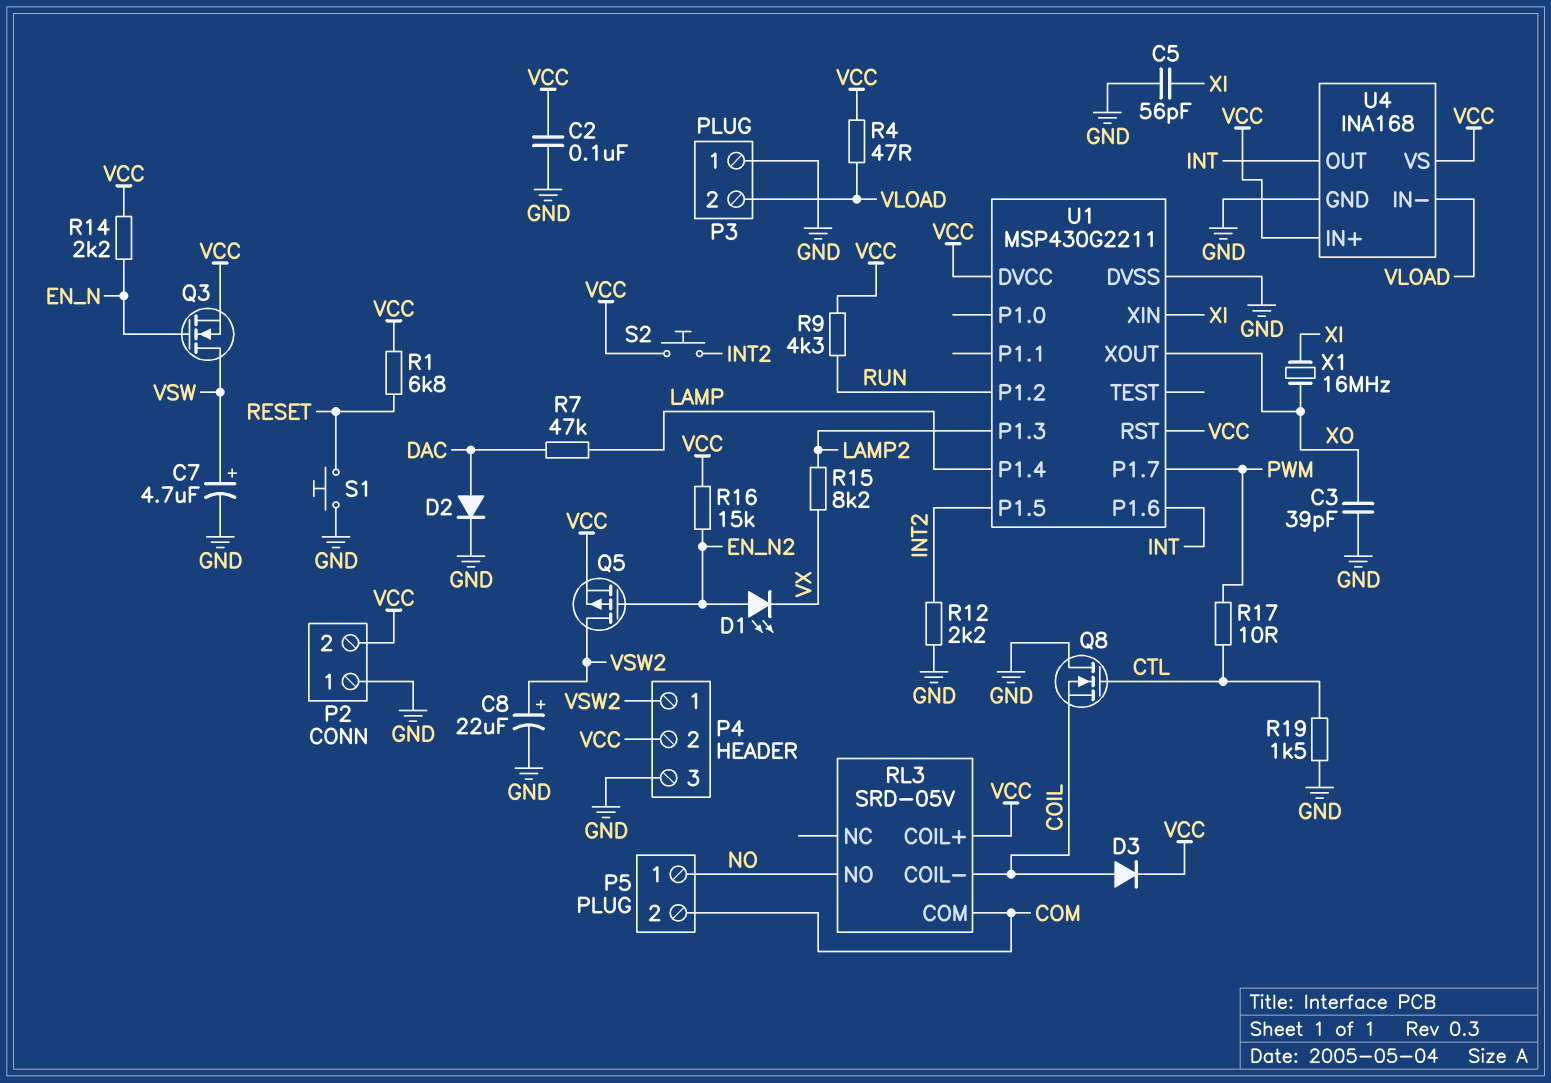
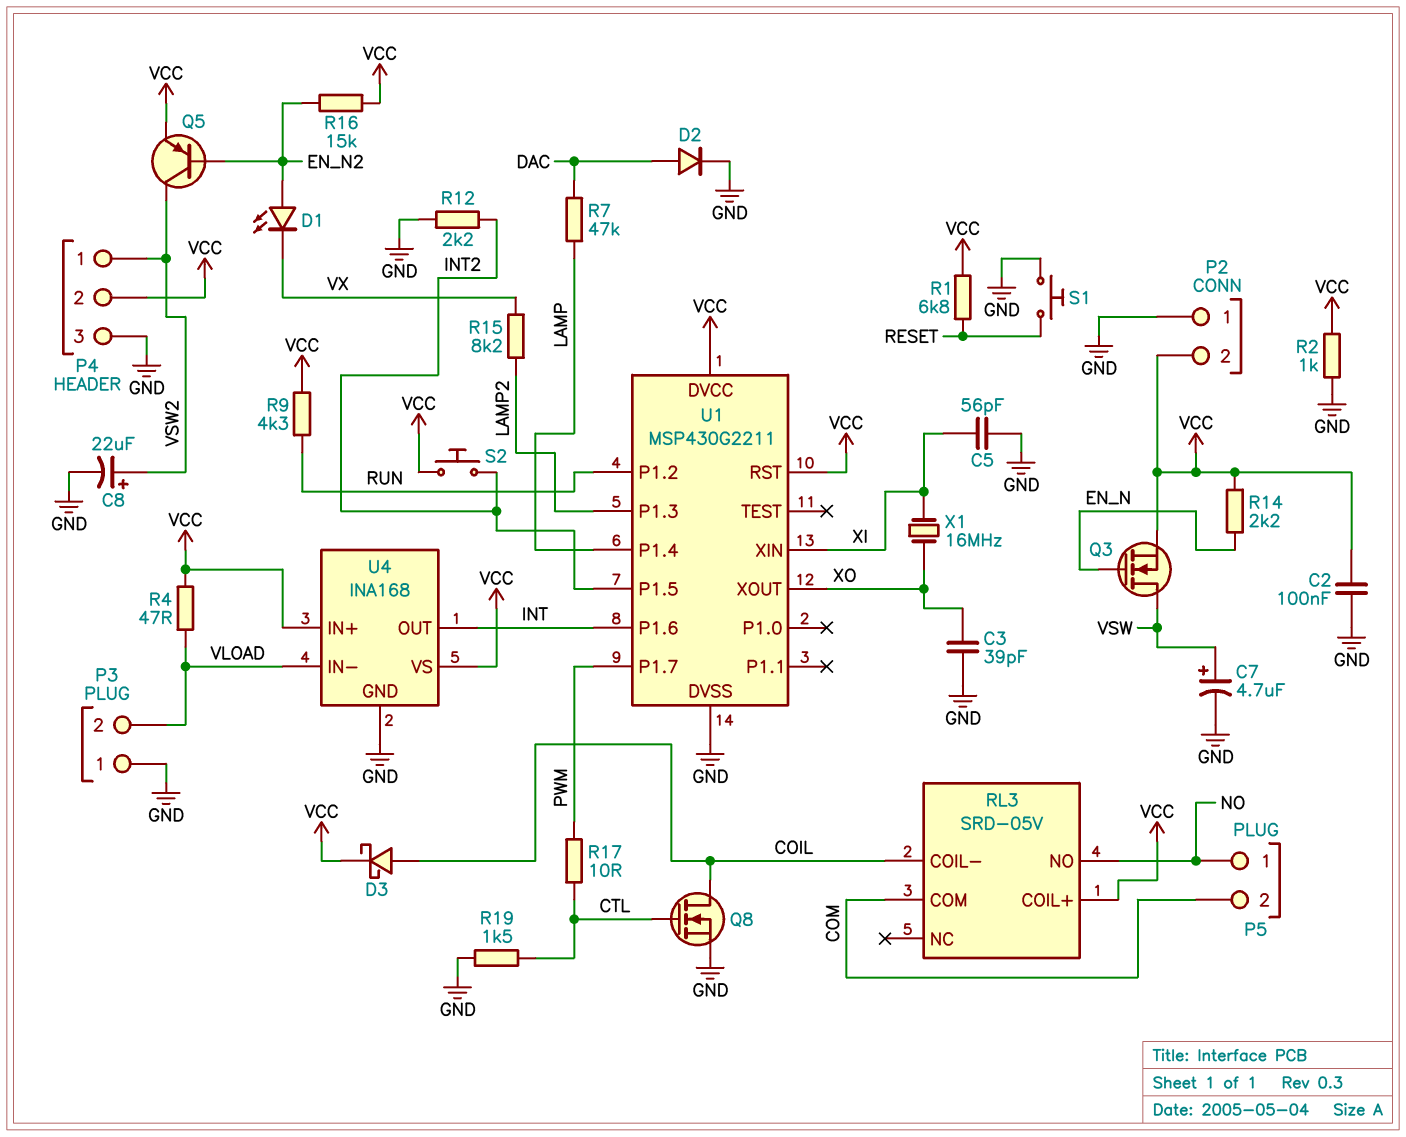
D3: diode (A COIL, K VCC) -> schottky (A COIL, K VCC)
Q5: PMOS (G EN_N2, D VSW2, S VCC) -> PNP (B EN_N2, C VSW2, E VCC)
Q8: NMOS (G CTL, D GND, S COIL) -> NMOS (G CTL, D COIL, S GND)
R2: none -> 1k (GND, VCC)

